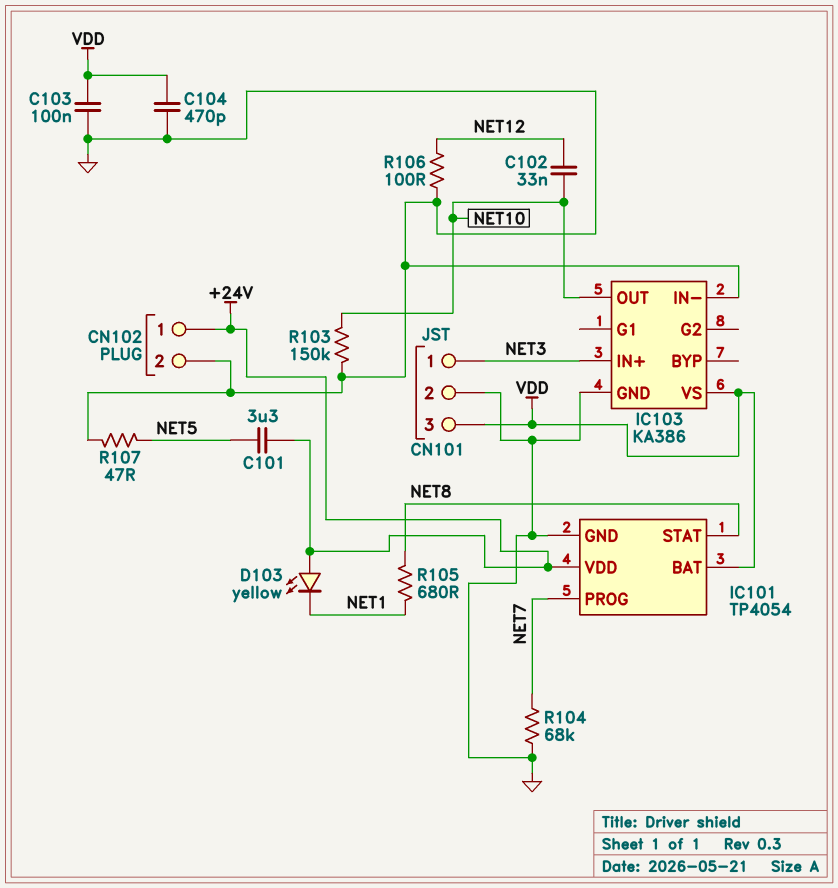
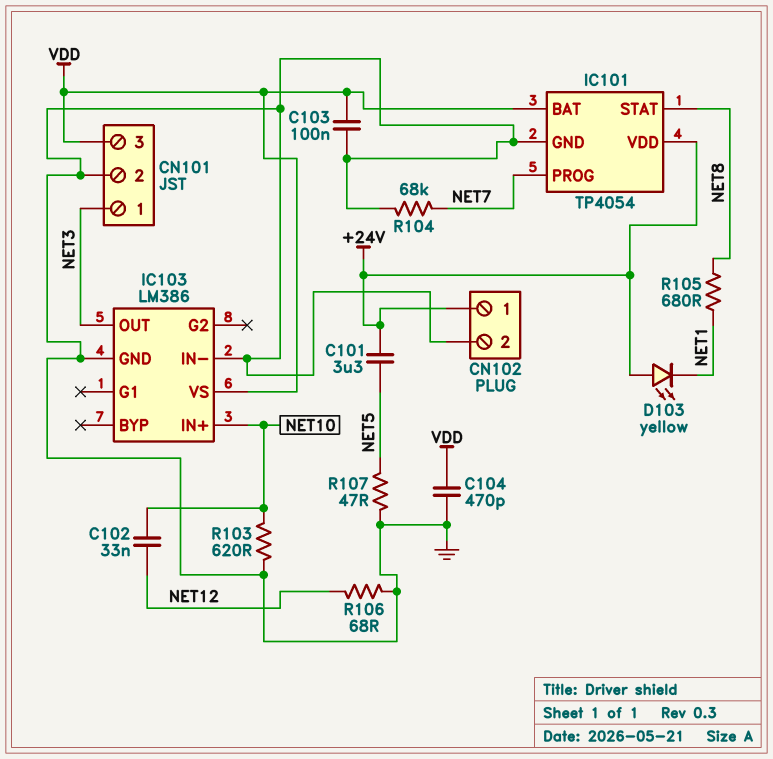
IC103: KA386 -> LM386
IC103 pin IN+: NET3 -> NET10
IC103 pin OUT: NET10 -> NET3
R103: 150k (GND, NET10) -> 620 (GND, NET10)
R106: 100 (GND, NET12) -> 68 (GND, NET12)

